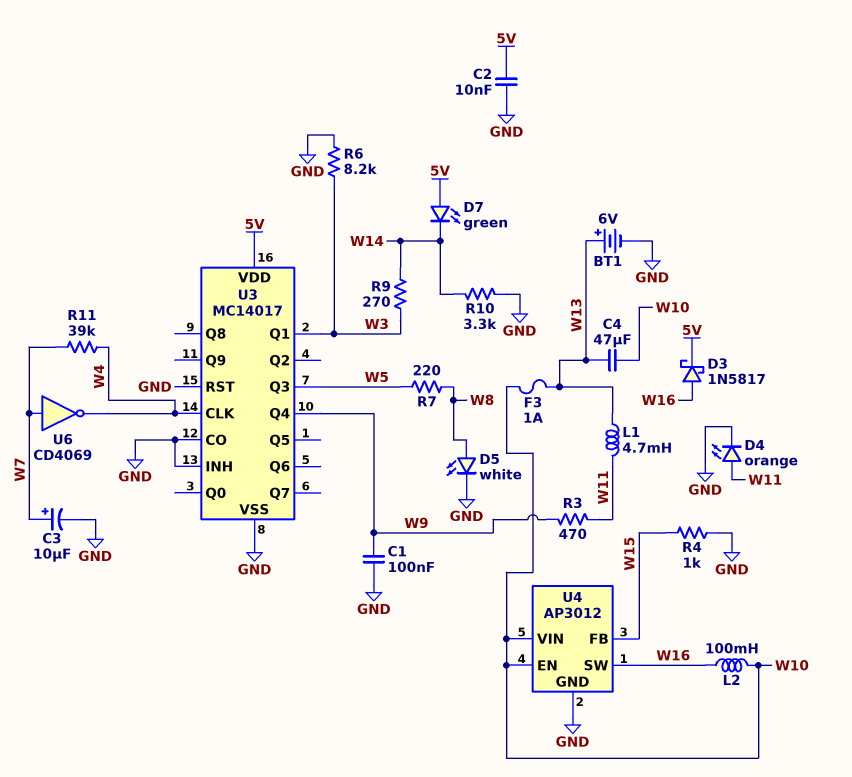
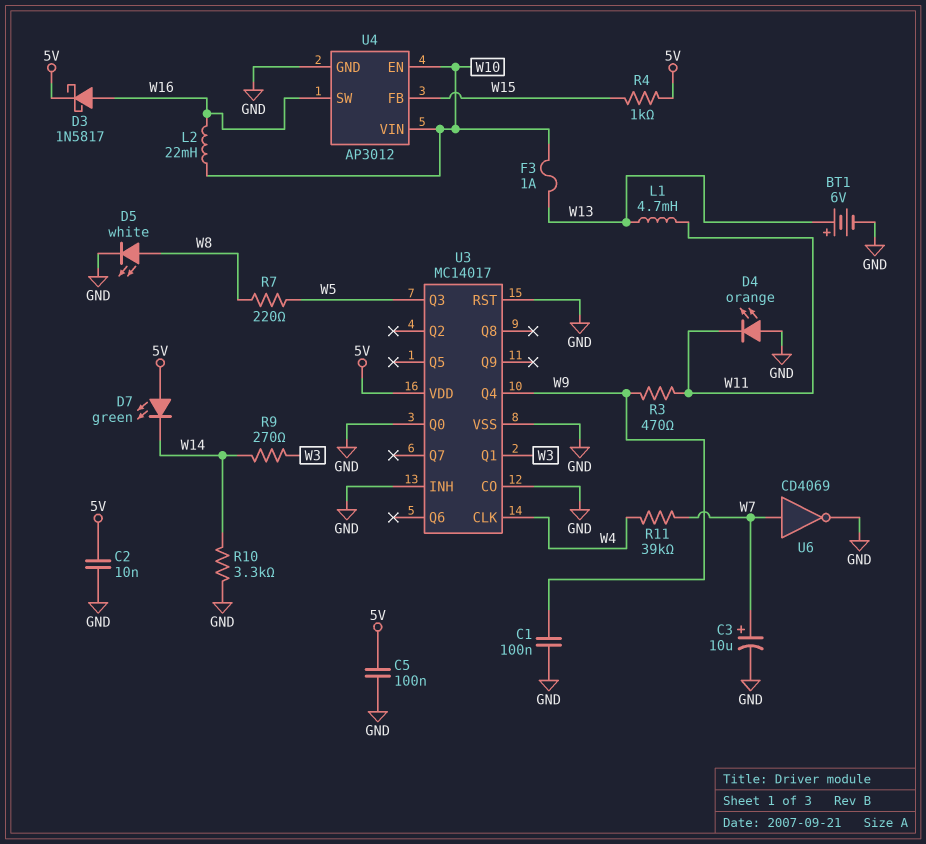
C4: 47uF (W10, W13) -> none
C5: none -> 100nF (5V, GND)
D4: LED orange (A W11, K GND) -> LED orange (A GND, K W11)
L2: 100mH (W10, W16) -> 22mH (W10, W16)
R4: 1k (GND, W15) -> 1k (5V, W15)
R6: 8.2k (GND, W3) -> none
U3 pin Q0: none -> GND
U6: NOT CD4069 (in W7, out W4) -> NOT CD4069 (in W7, out GND)

